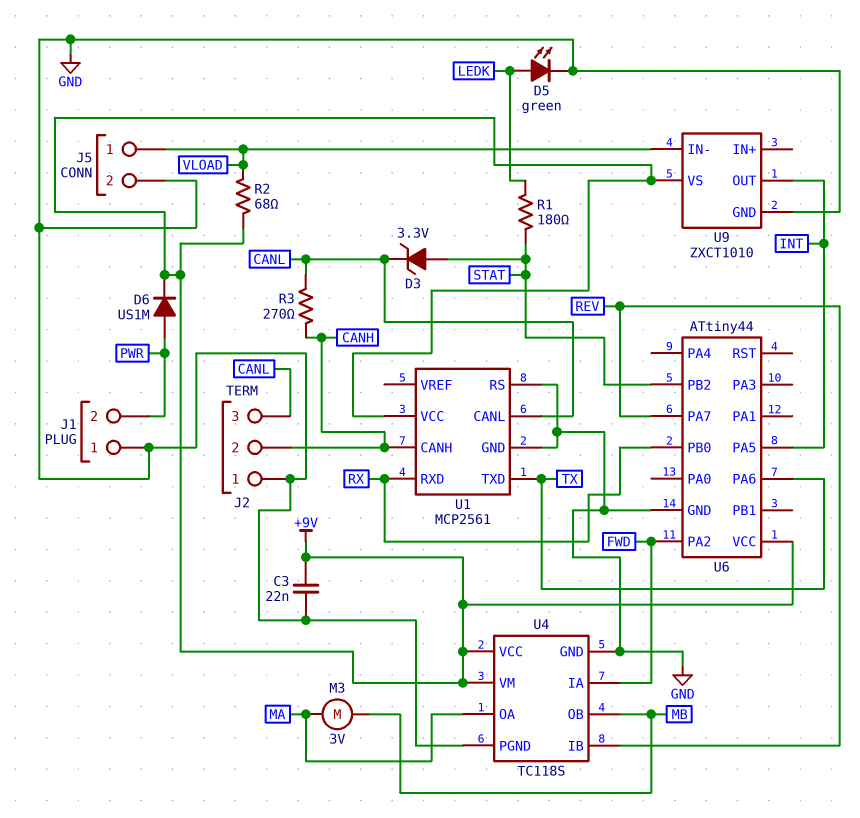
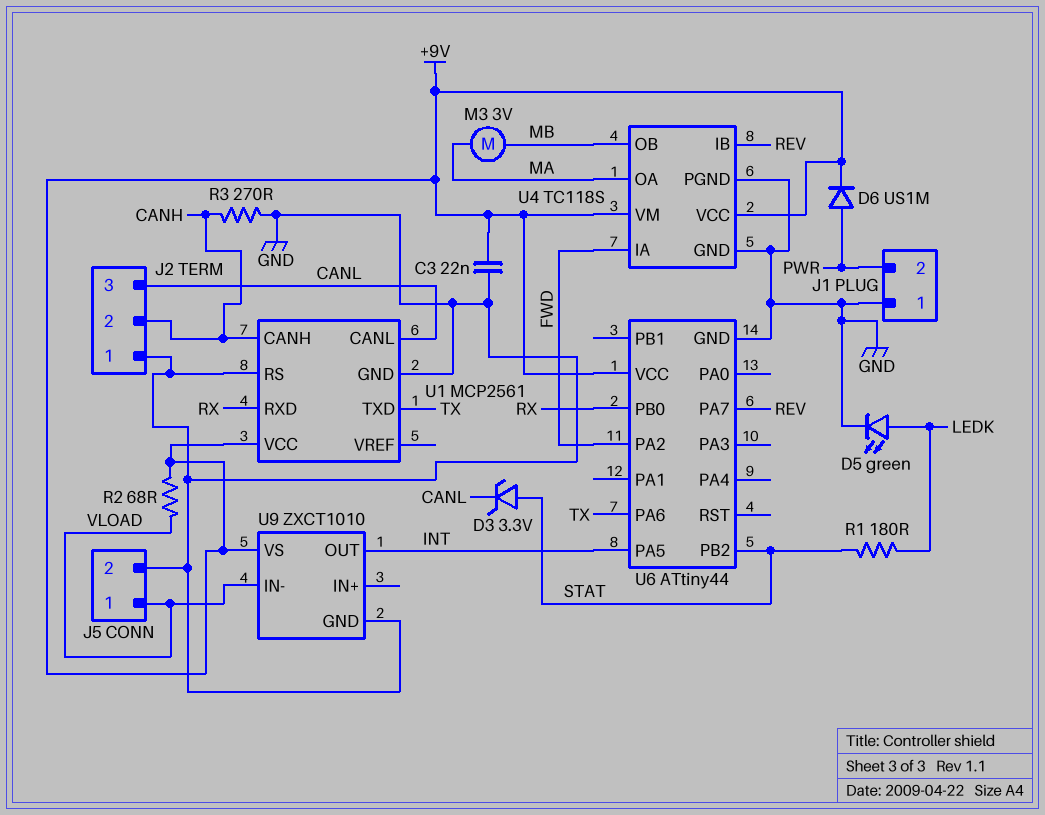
R3: 270 (CANH, CANL) -> 270 (CANH, GND)

